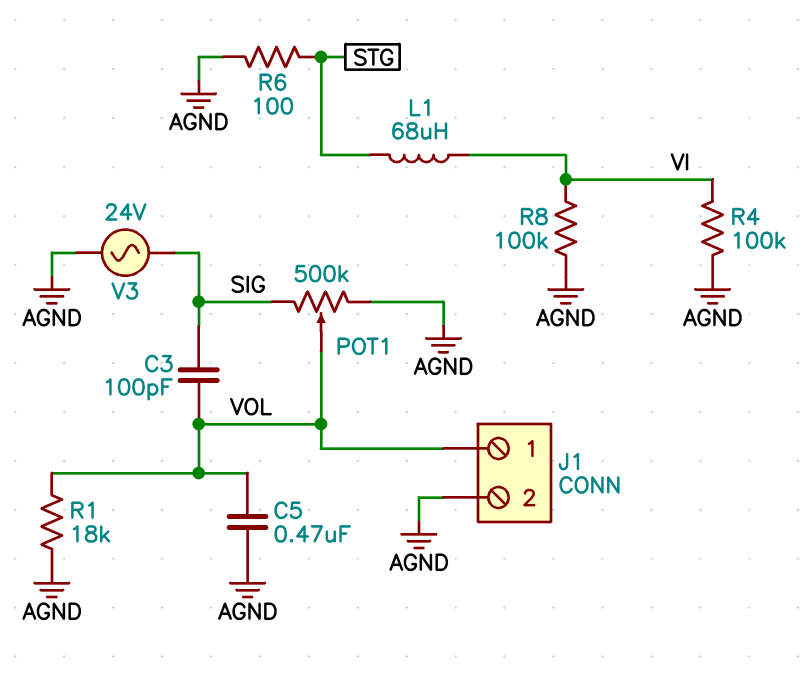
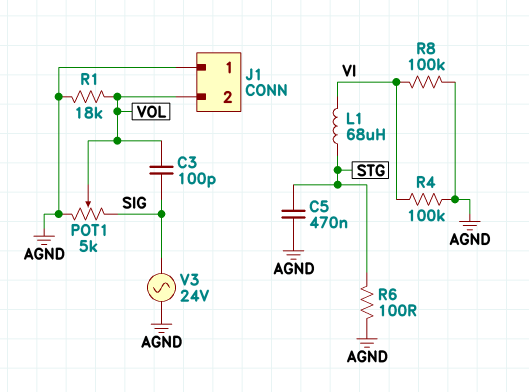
C5: 470nF (AGND, VOL) -> 470nF (AGND, STG)
J1 pin 1: VOL -> AGND
J1 pin 2: AGND -> VOL
POT1: 500k (AGND, SIG, wiper VOL) -> 5k (AGND, SIG, wiper VOL)

